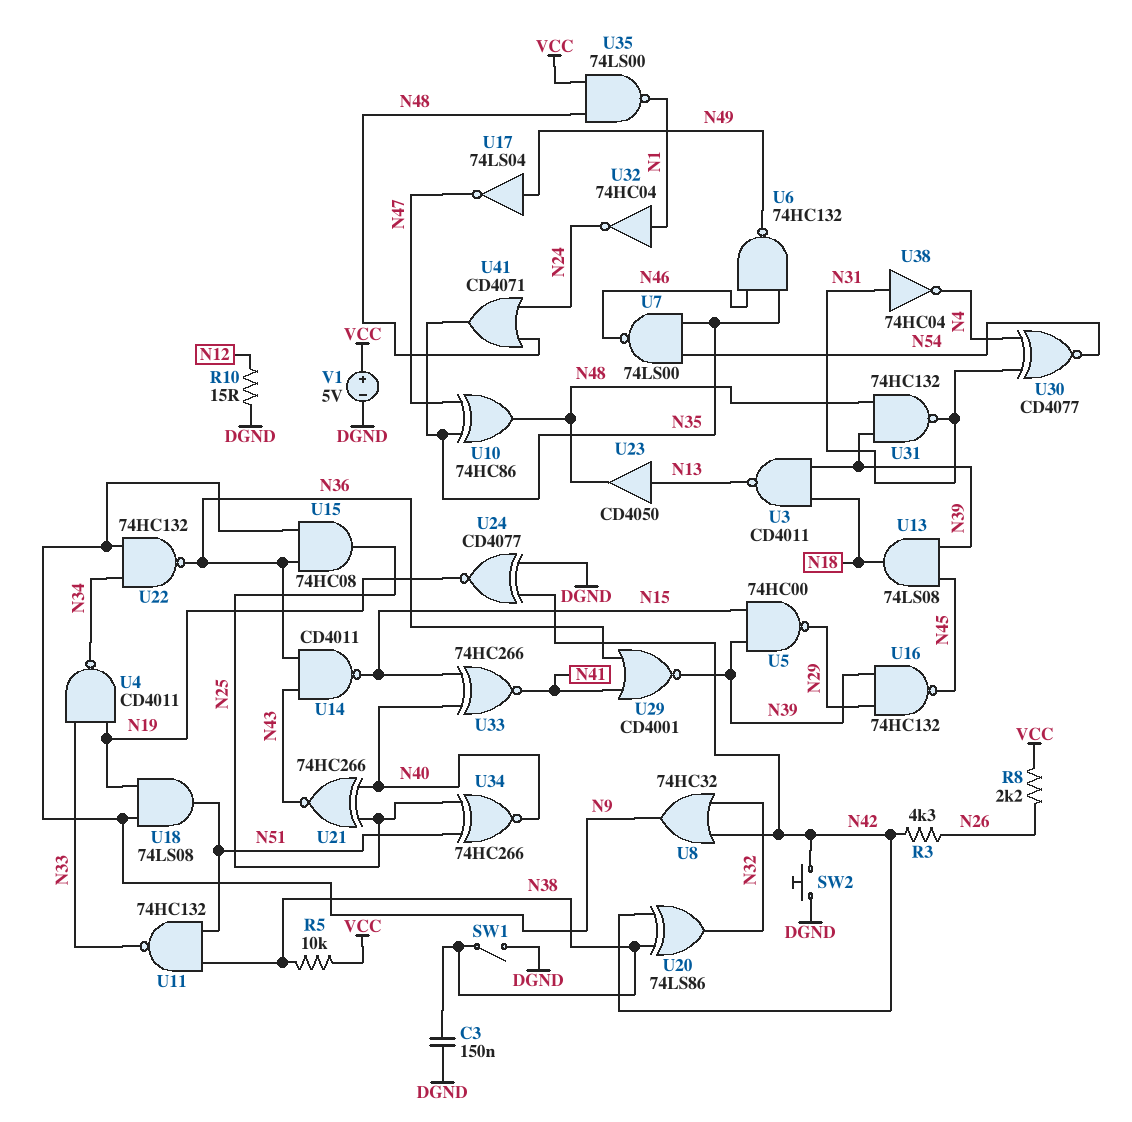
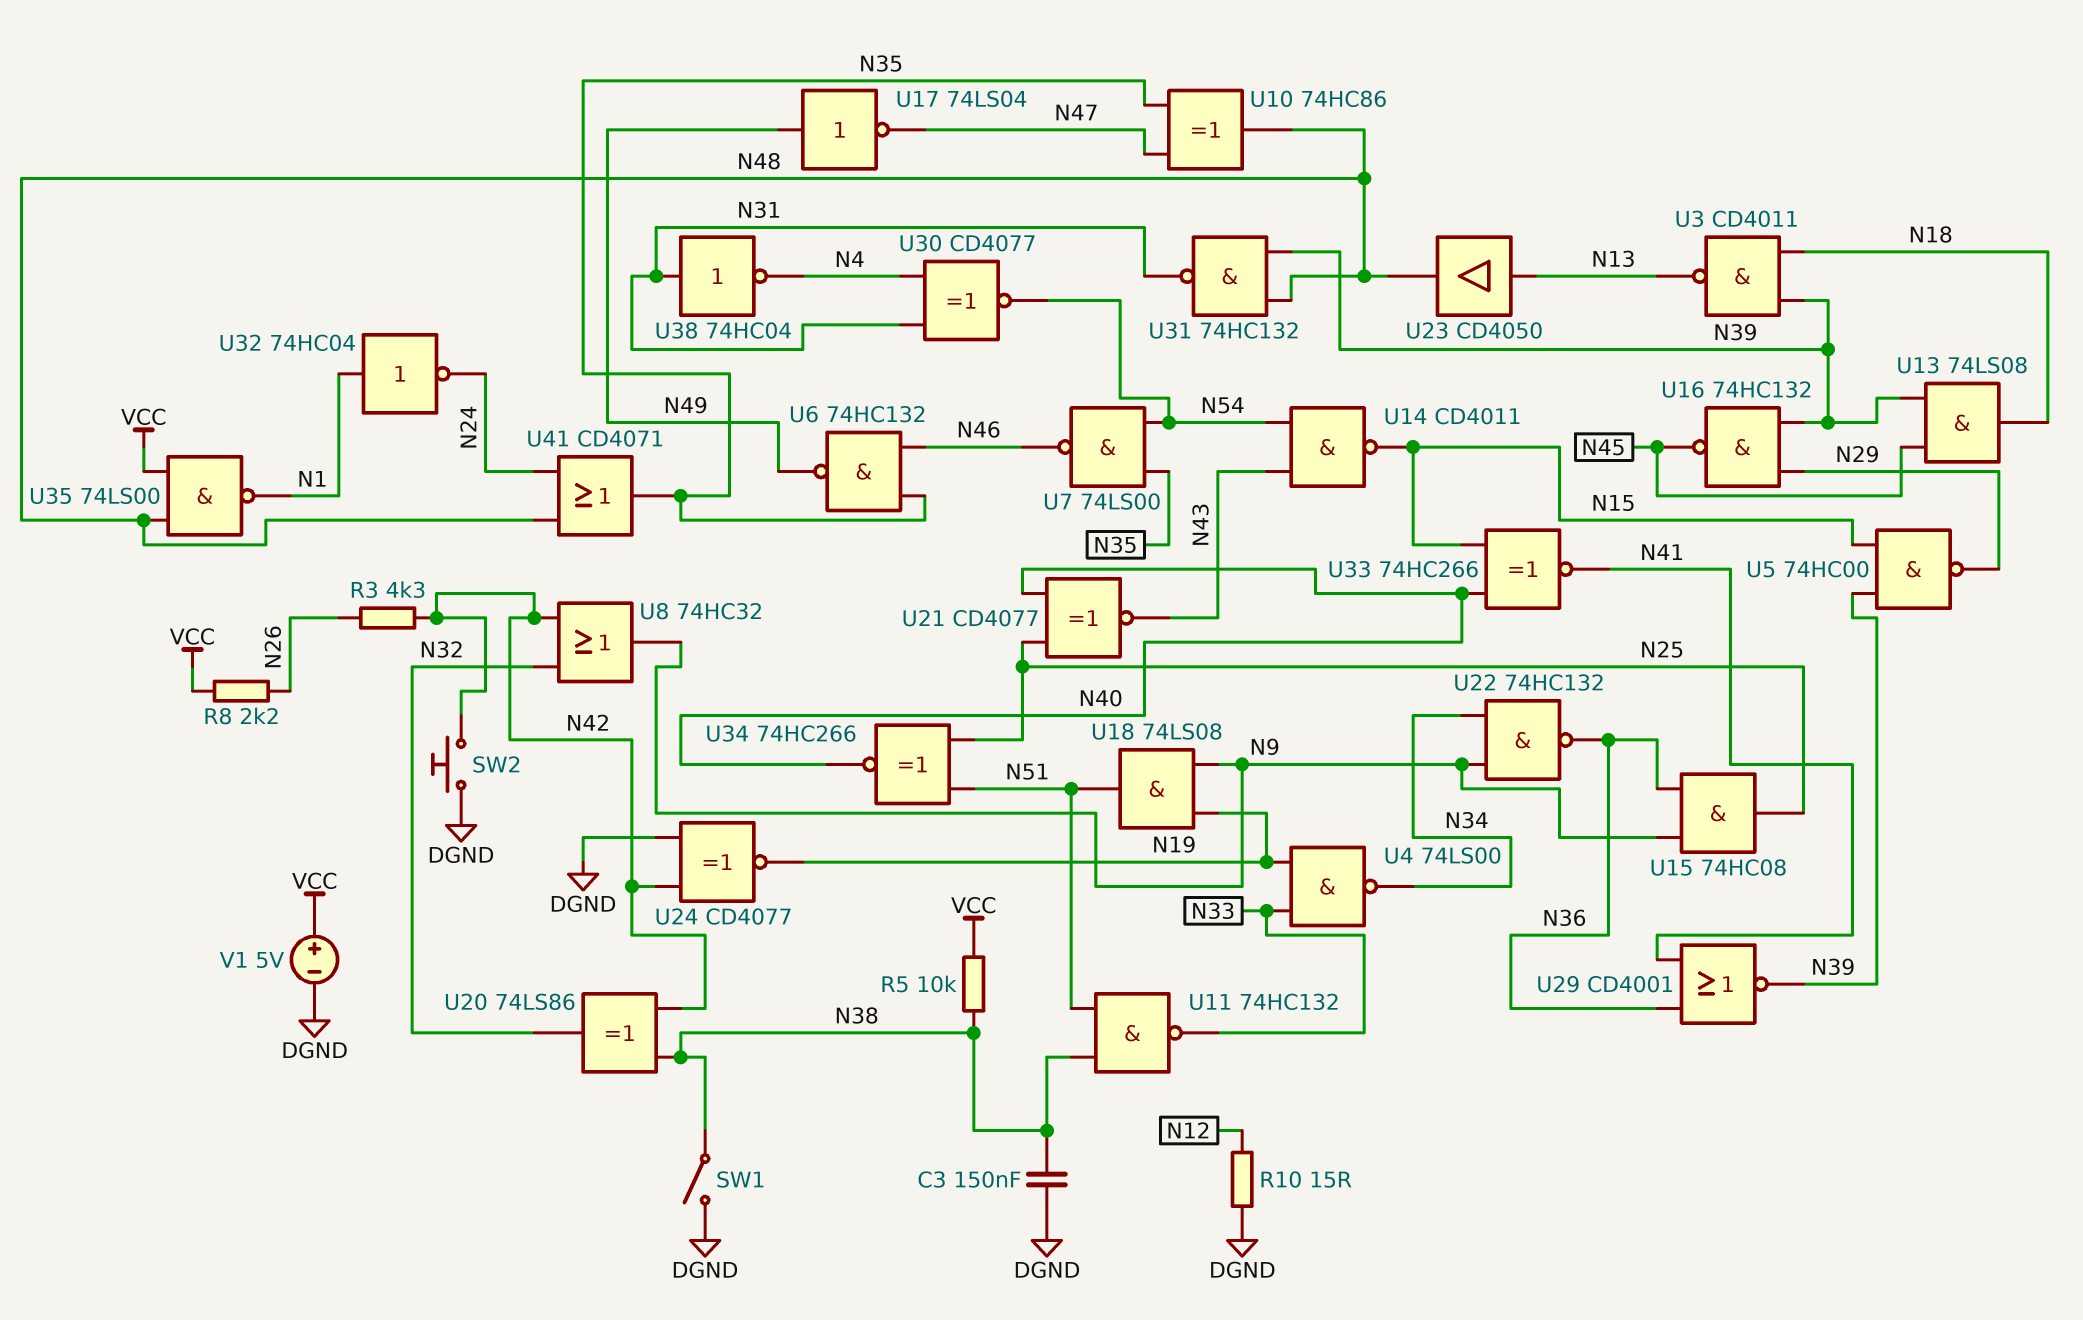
U4: NAND CD4011 (in N19, in N33, out N34) -> NAND 74LS00 (in N19, in N33, out N34)
U14: NAND CD4011 (in N36, in N43, out N15) -> NAND CD4011 (in N43, in N54, out N15)
U21: XNOR 74HC266 (in N25, in N40, out N43) -> XNOR CD4077 (in N25, in N40, out N43)

